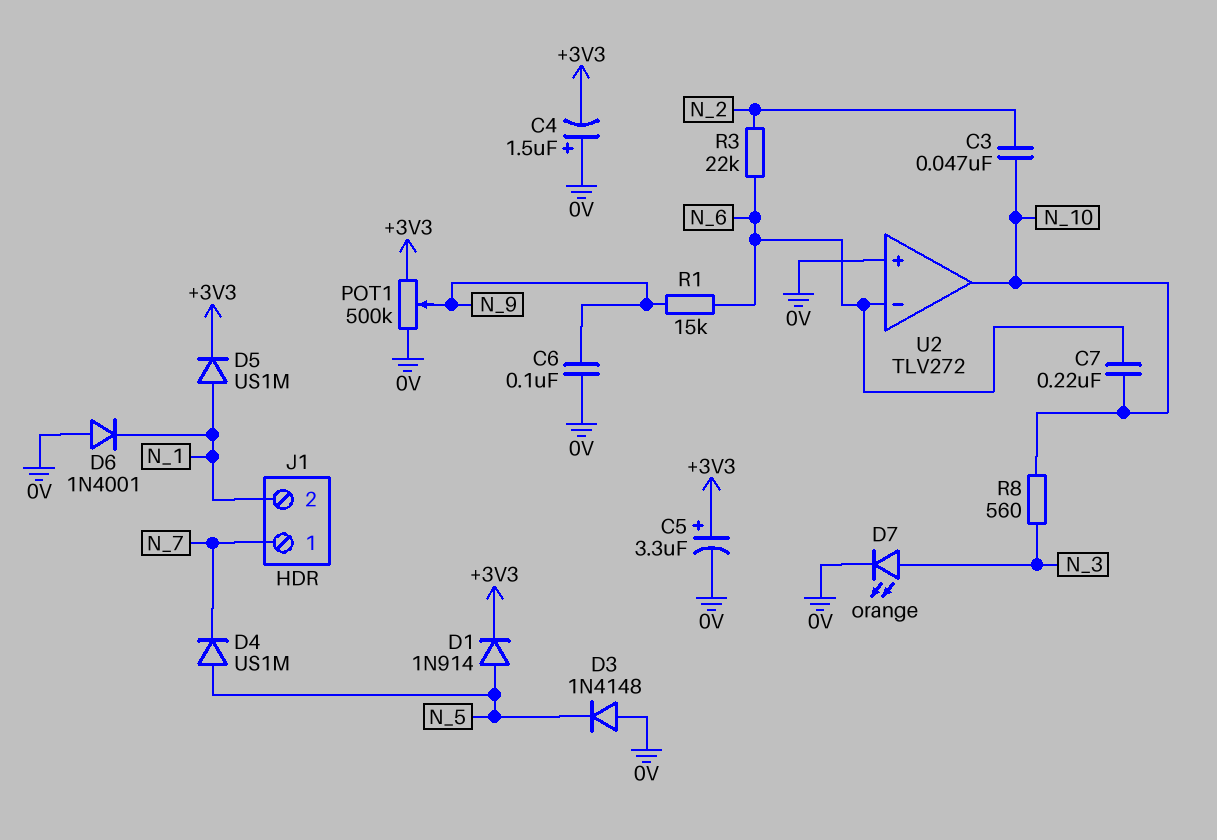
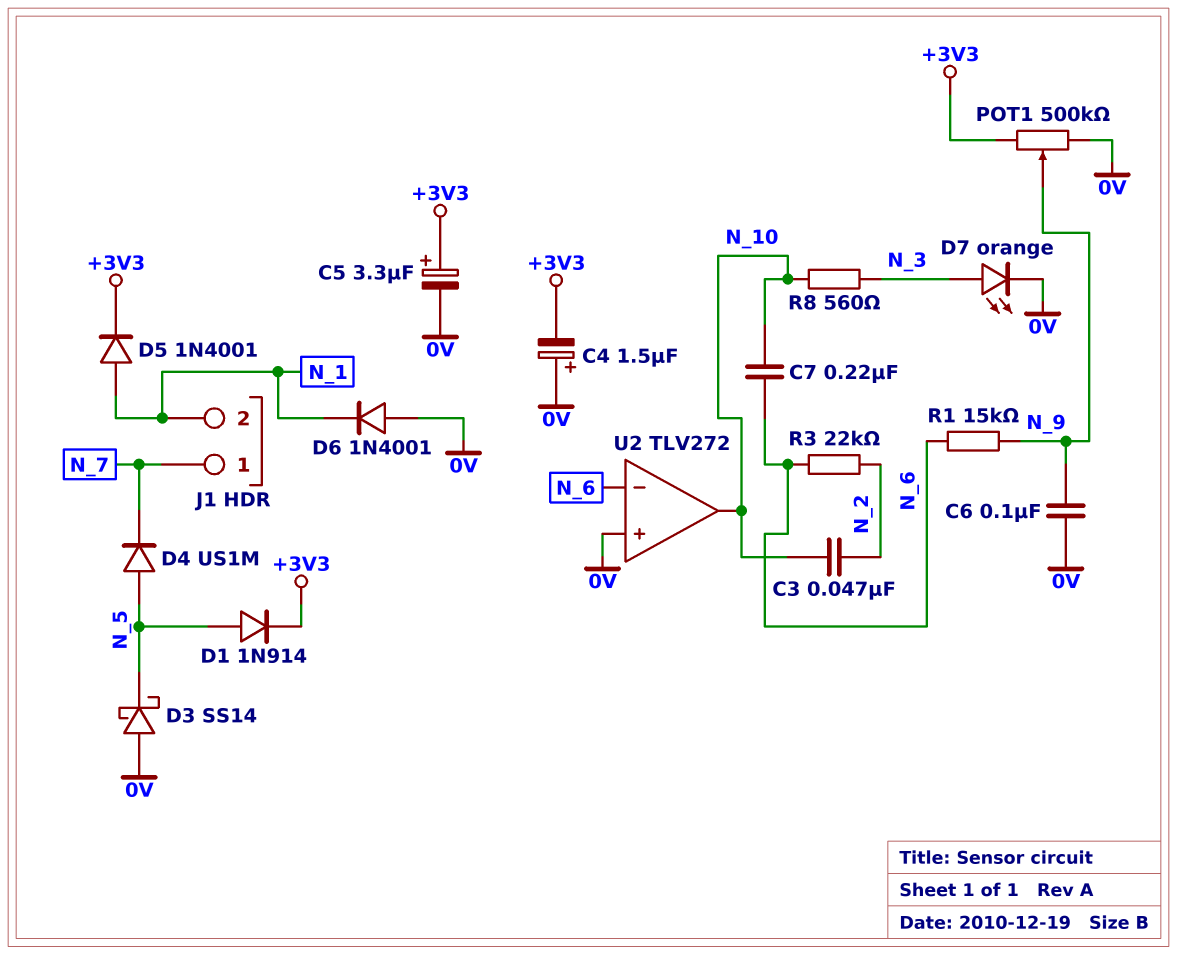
D3: diode 1N4148 (A 0V, K N_5) -> schottky SS14 (A 0V, K N_5)
D5: diode US1M (A N_1, K +3V3) -> diode 1N4001 (A N_1, K +3V3)

